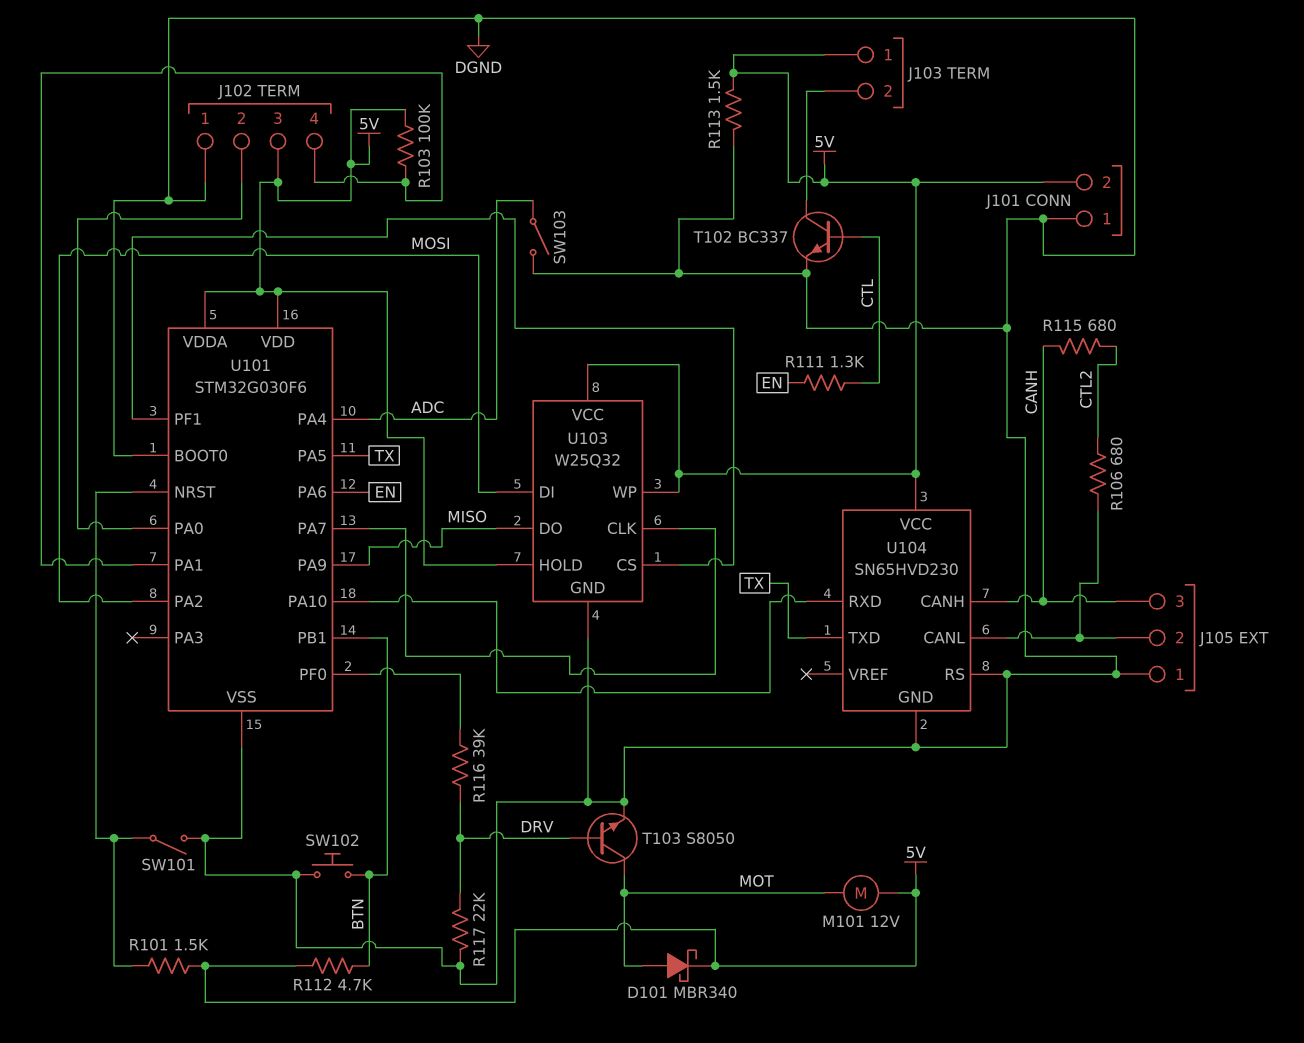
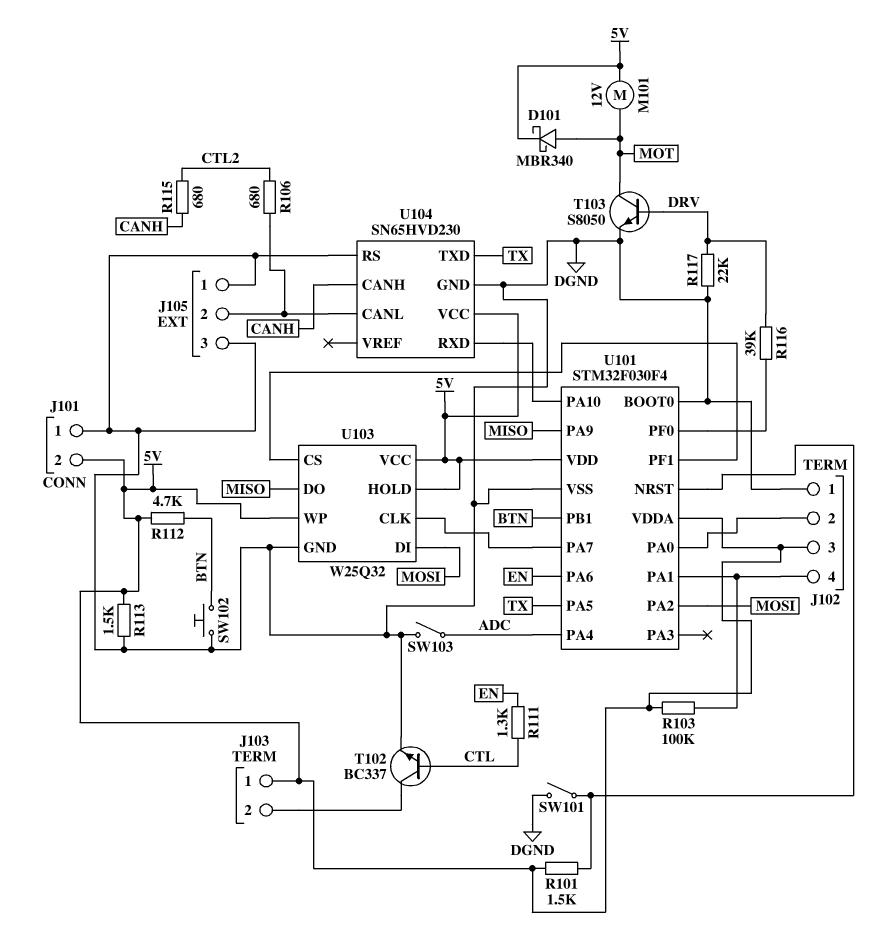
J105 pin 3: CANH -> DGND
U101: STM32G030F6 -> STM32F030F4

